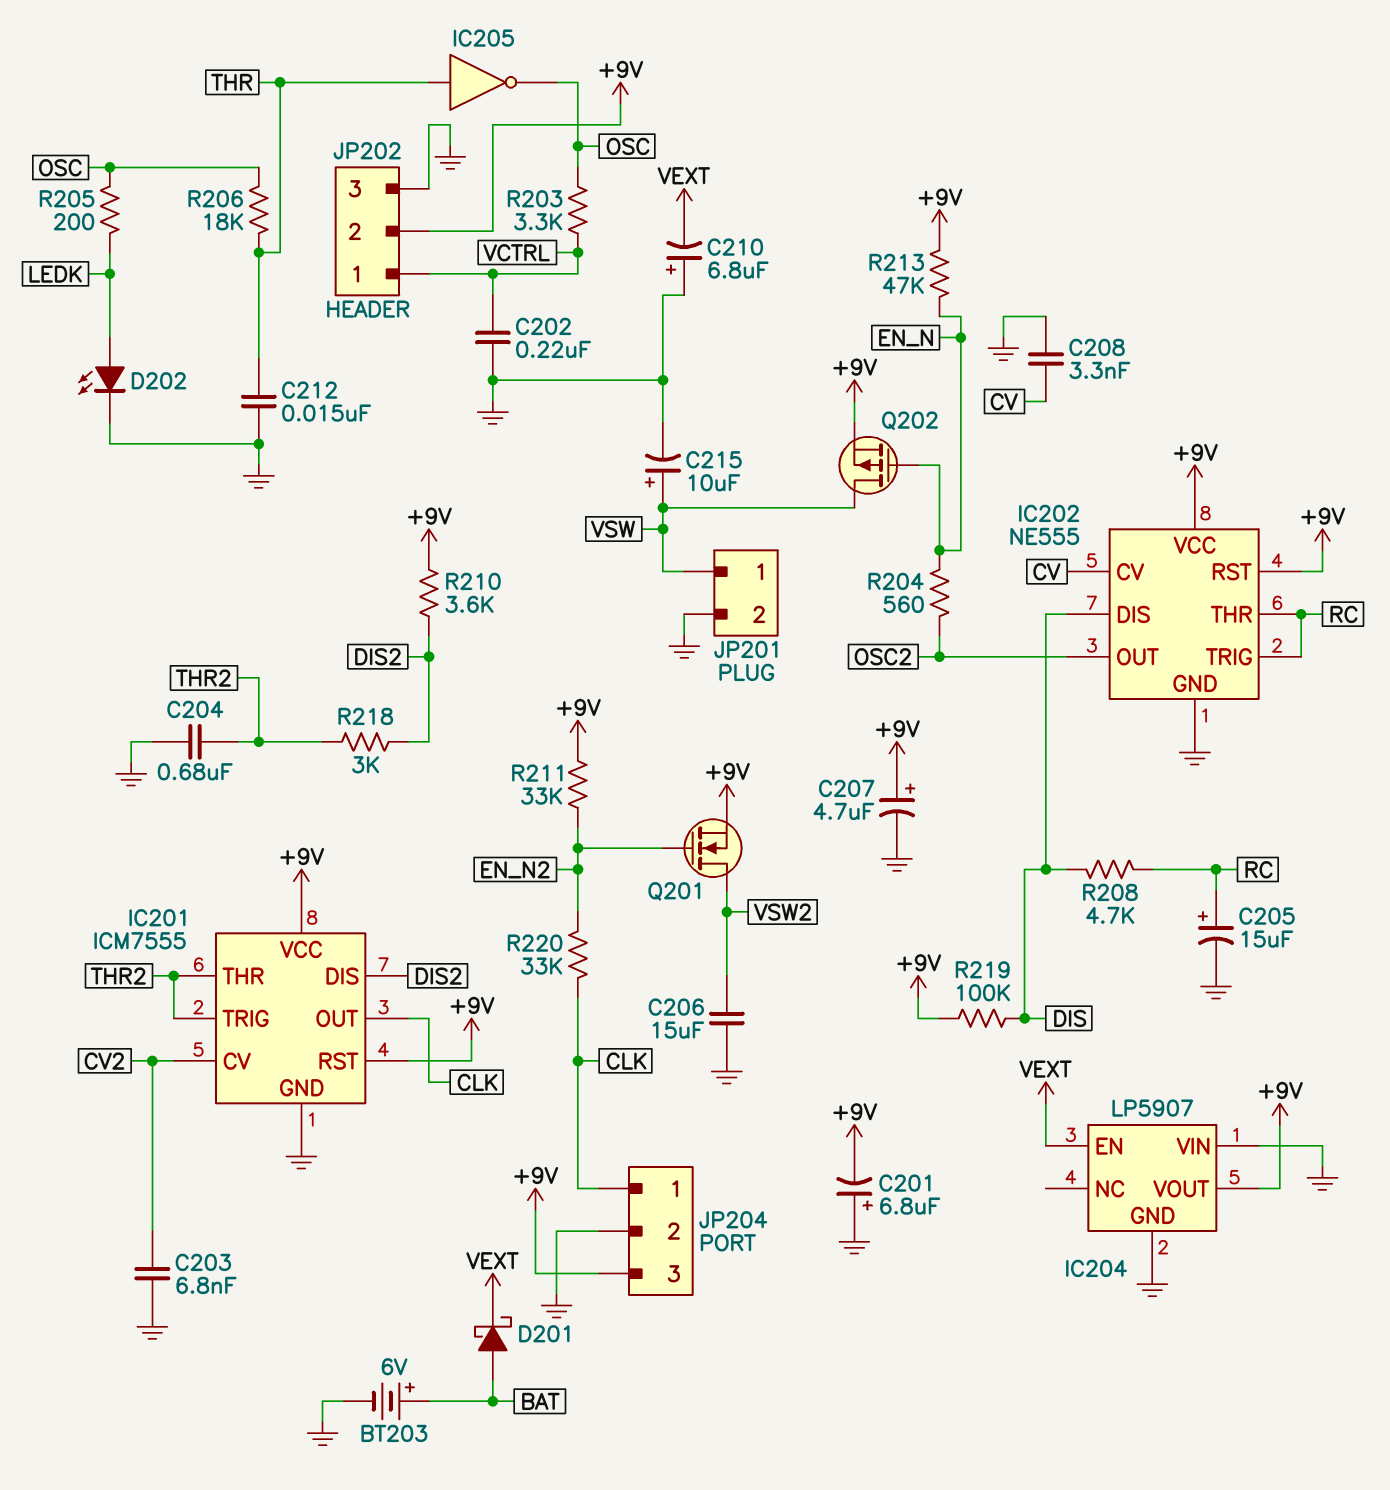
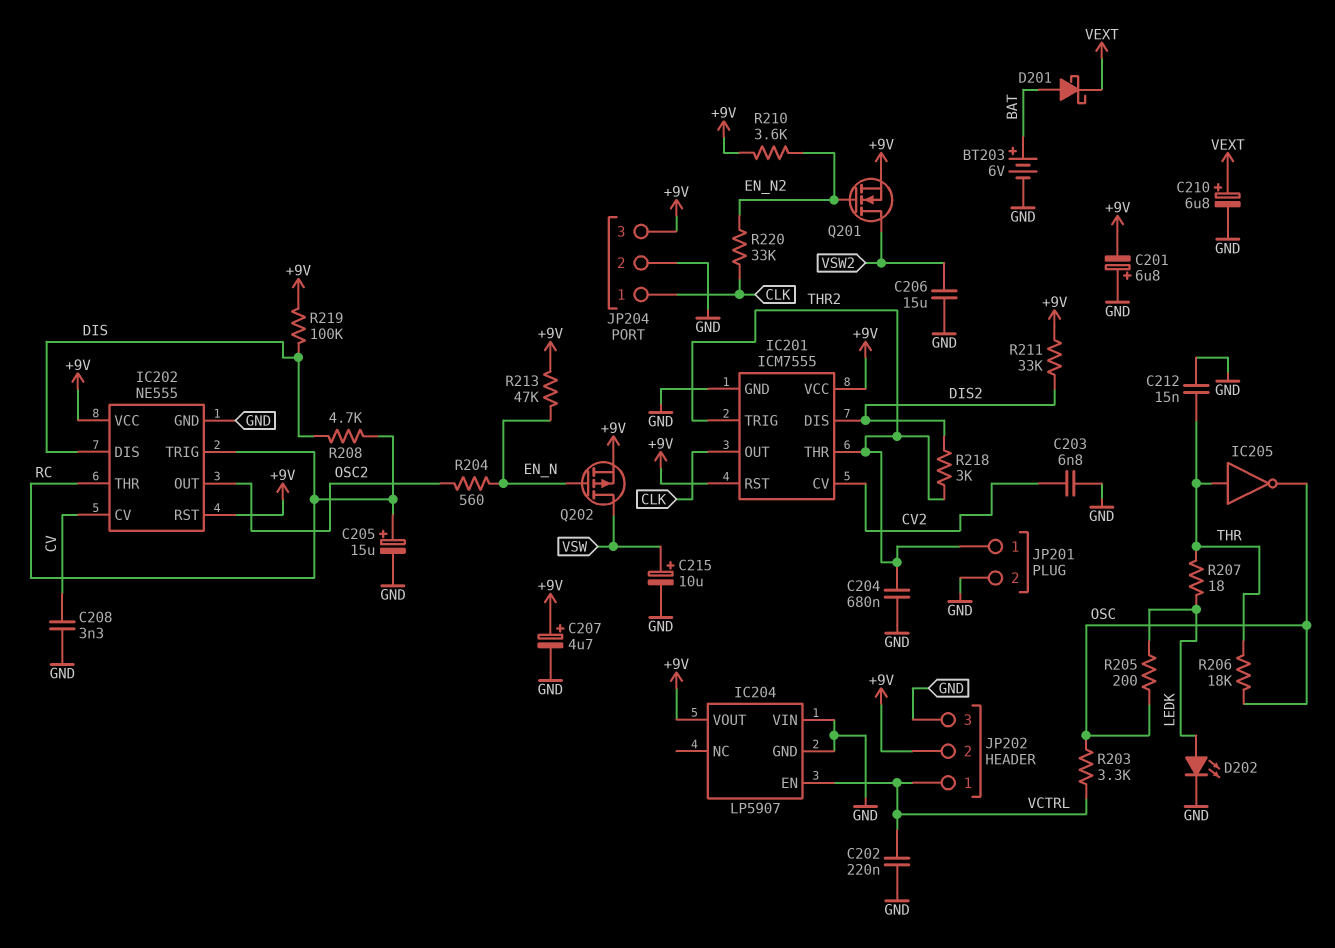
C210: 6.8uF (plus GND, minus VEXT) -> 6.8uF (plus VEXT, minus GND)
IC204 pin EN: VEXT -> VCTRL
JP201 pin 1: VSW -> THR2
R207: none -> 18 (LEDK, THR)
R210: 3.6k (+9V, DIS2) -> 3.6k (+9V, EN_N2)
R211: 33k (+9V, EN_N2) -> 33k (+9V, DIS2)

